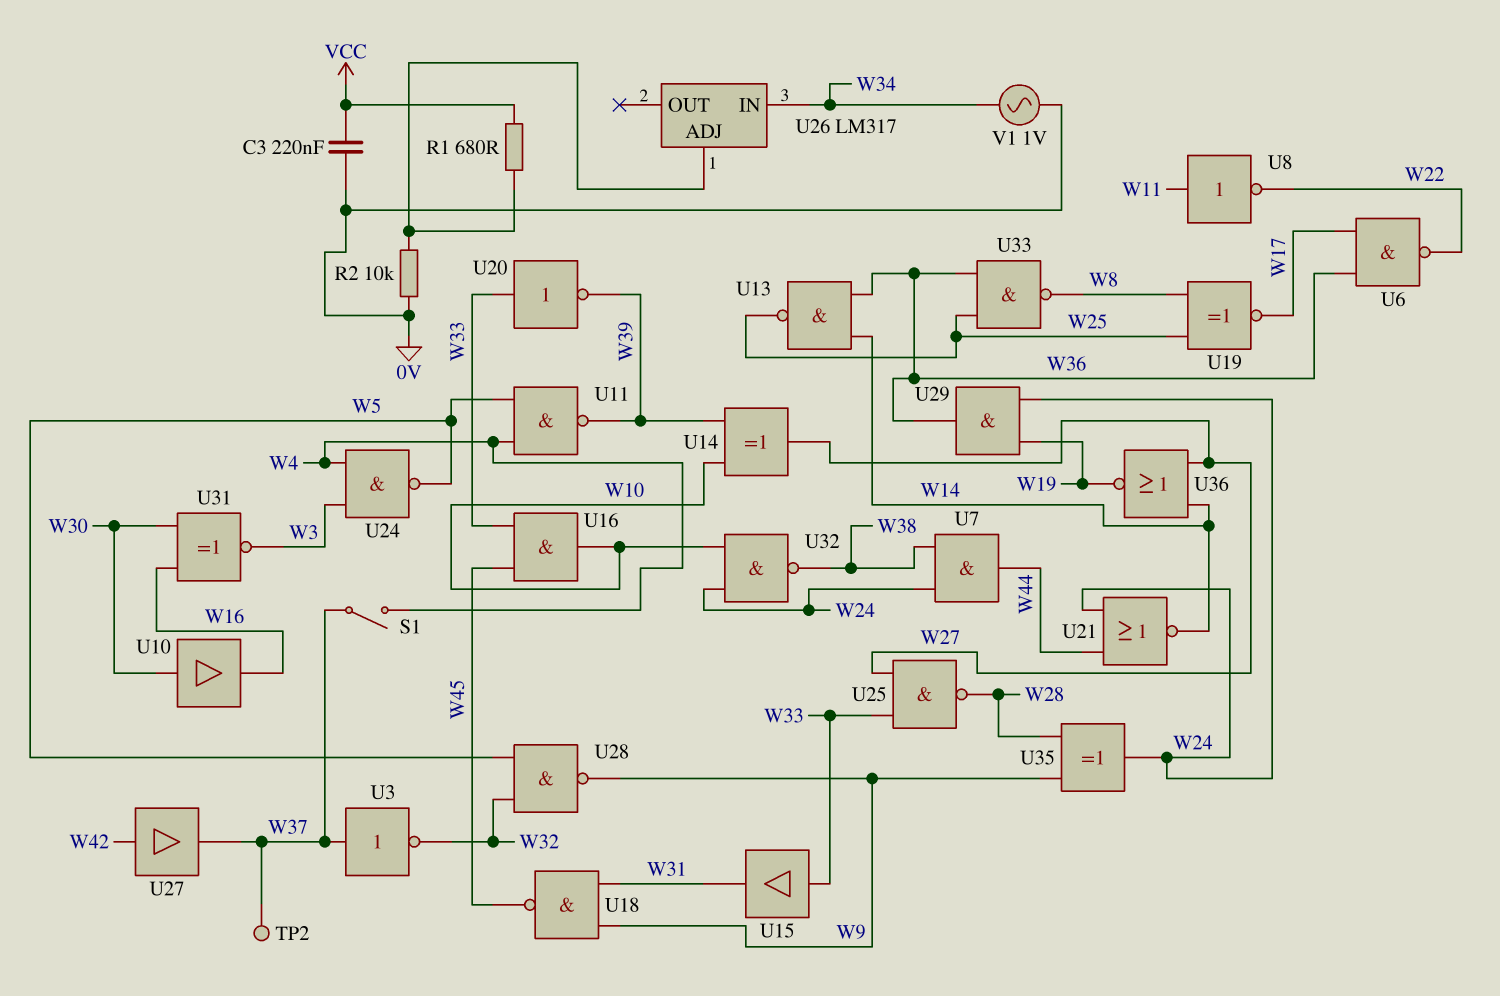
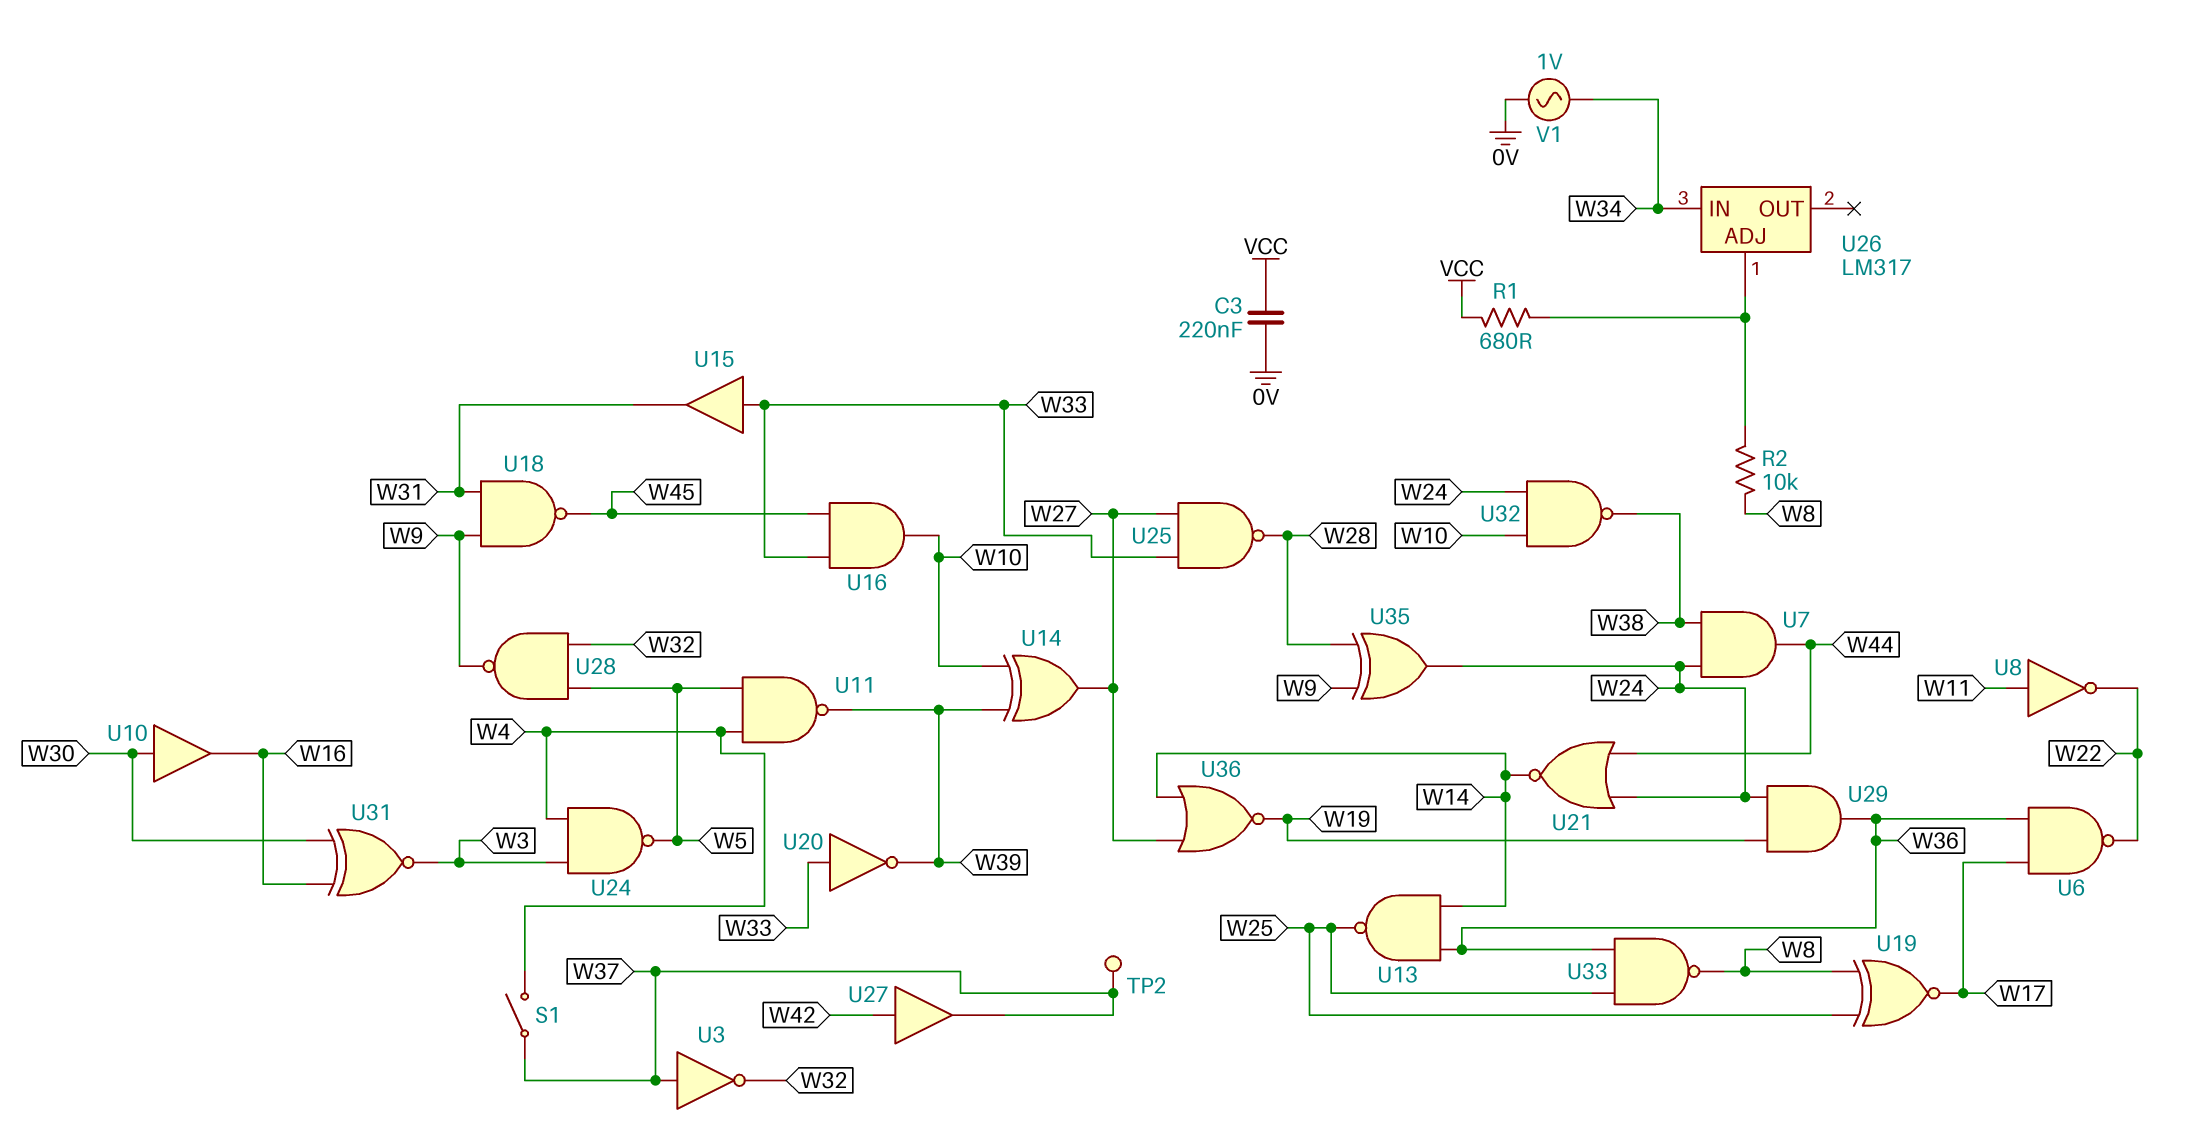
R2: 10k (0V, U26/ADJ) -> 10k (U26/ADJ, W8)

